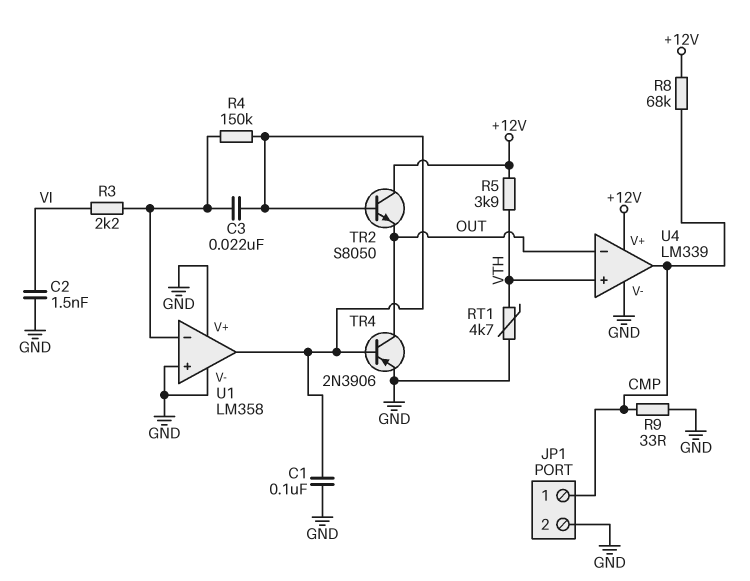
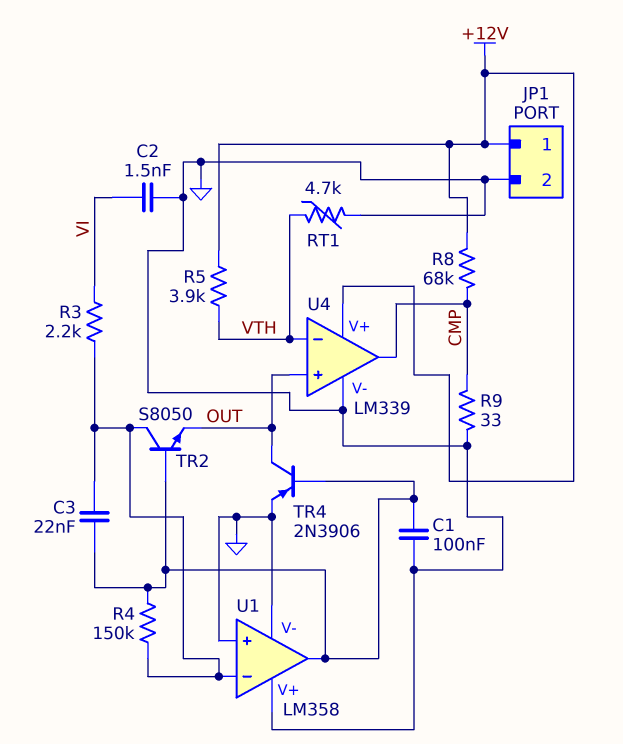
JP1 pin 1: CMP -> +12V
TR2: NPN S8050 (B U1/out, C +12V, E OUT) -> NPN S8050 (B U1/out, C U1/in-, E OUT)
U4 pin in+: VTH -> OUT
U4 pin in-: OUT -> VTH

